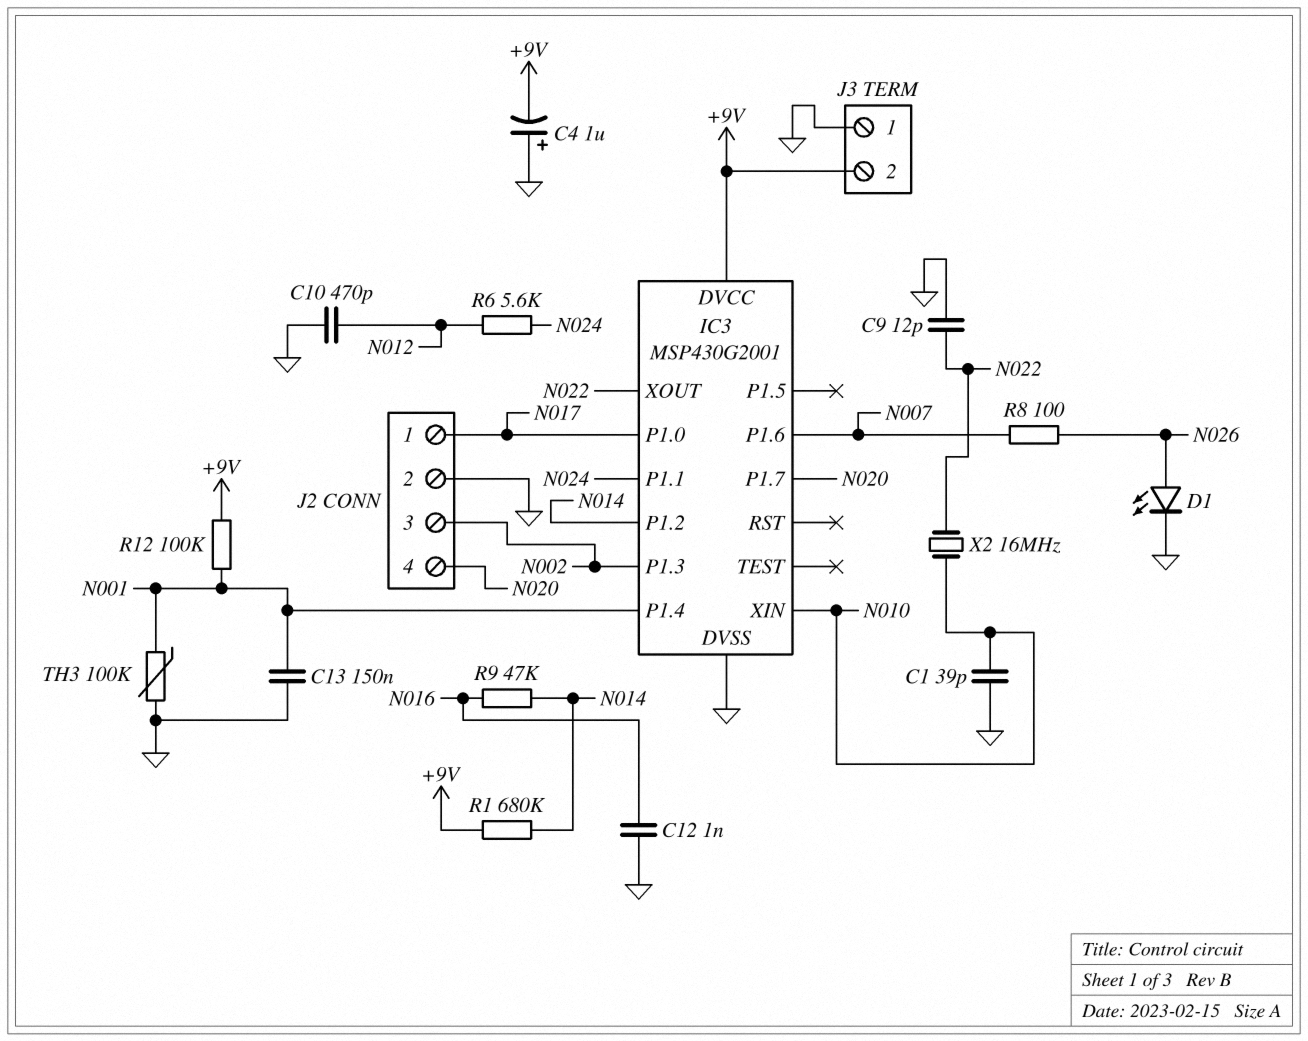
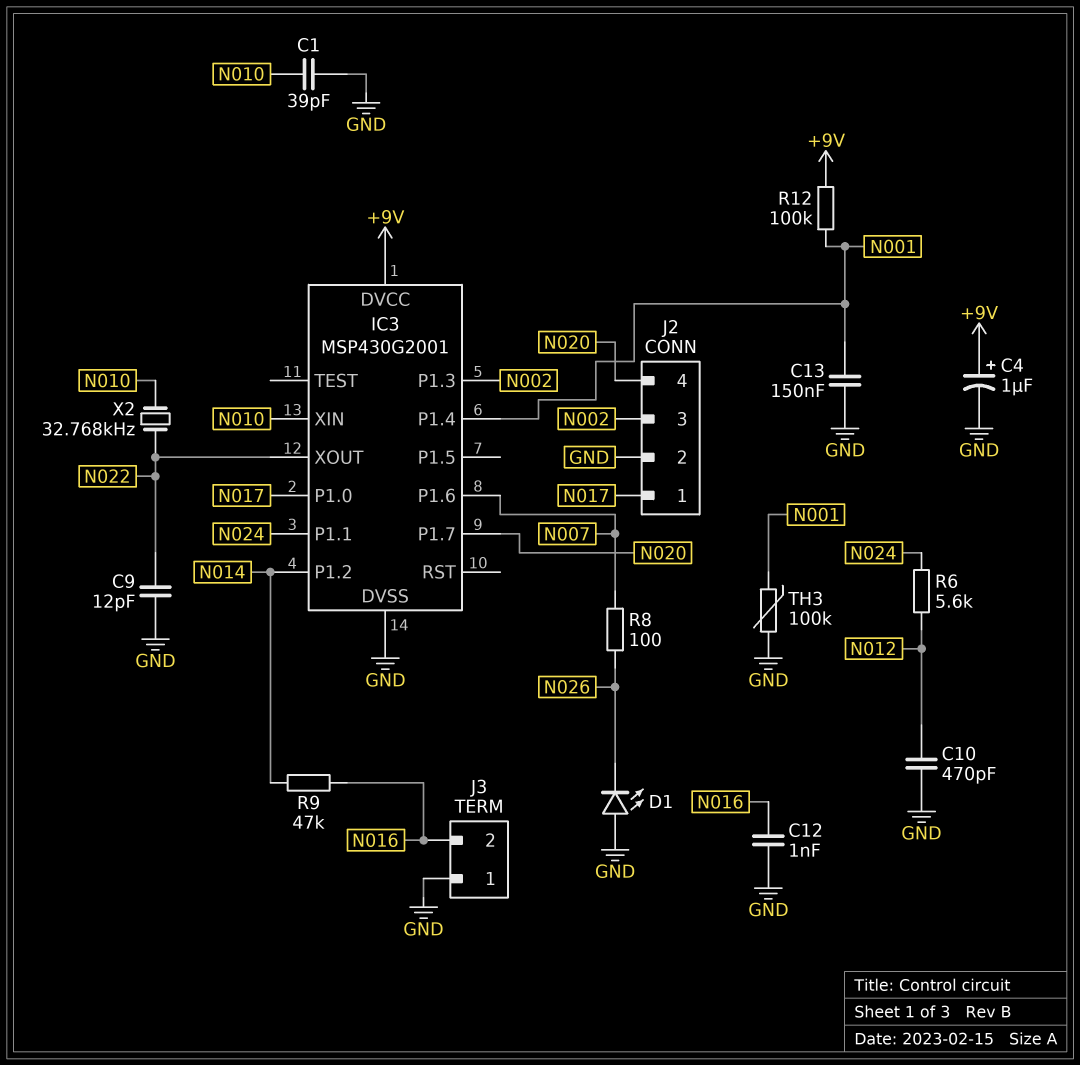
C4: 1uF (plus GND, minus +9V) -> 1uF (plus +9V, minus GND)
D1: LED (A N026, K GND) -> LED (A GND, K N026)
J3 pin 2: +9V -> N016
R1: 680k (+9V, N014) -> none
X2: 16MHz (N010, N022) -> 32.768kHz (N010, N022)

